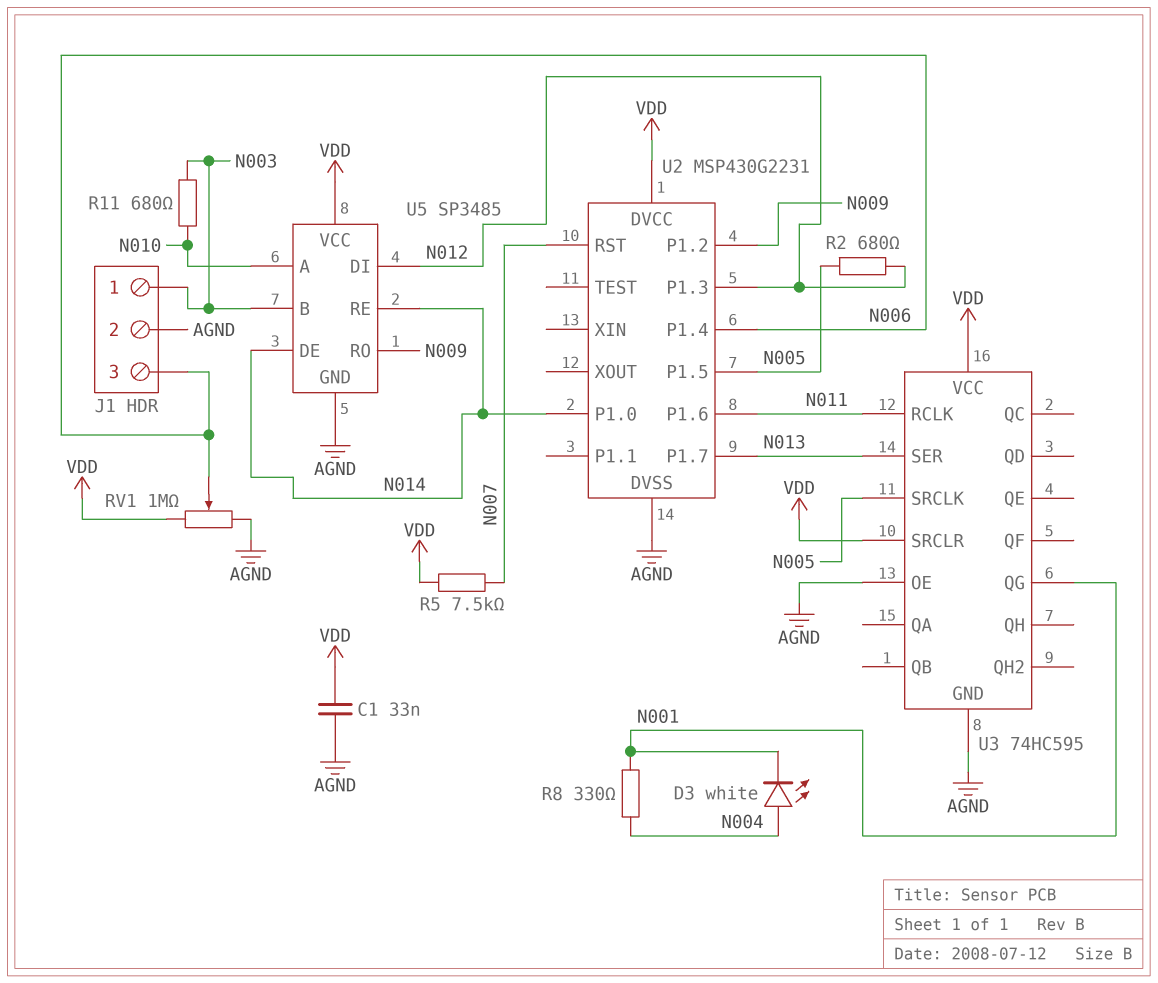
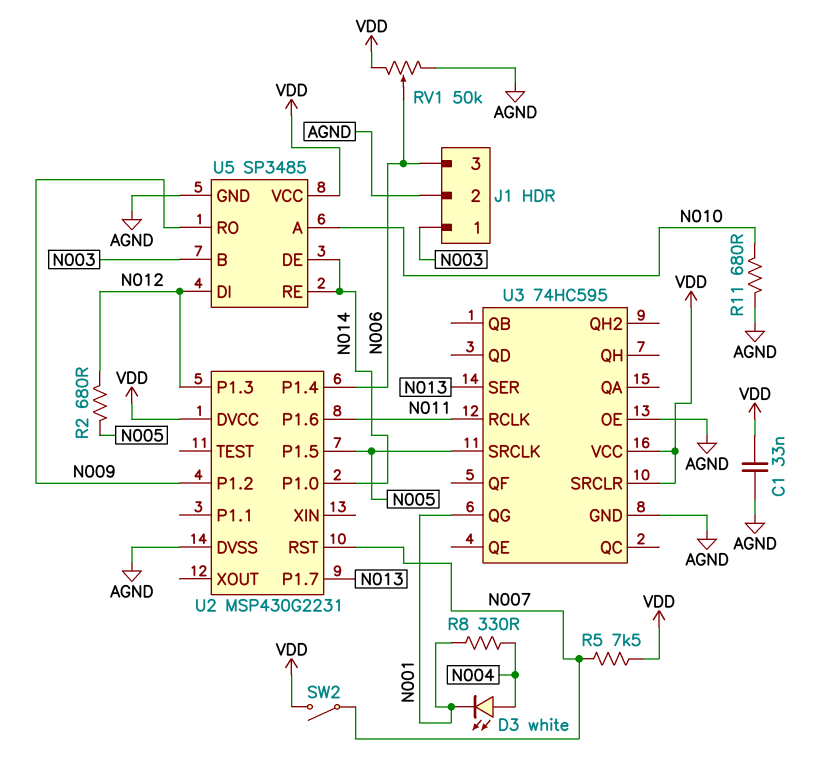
R11: 680 (N003, N010) -> 680 (AGND, N010)
RV1: 1M (AGND, VDD, wiper N006) -> 50k (AGND, VDD, wiper N006)
SW2: none -> switch (N007, VDD)

